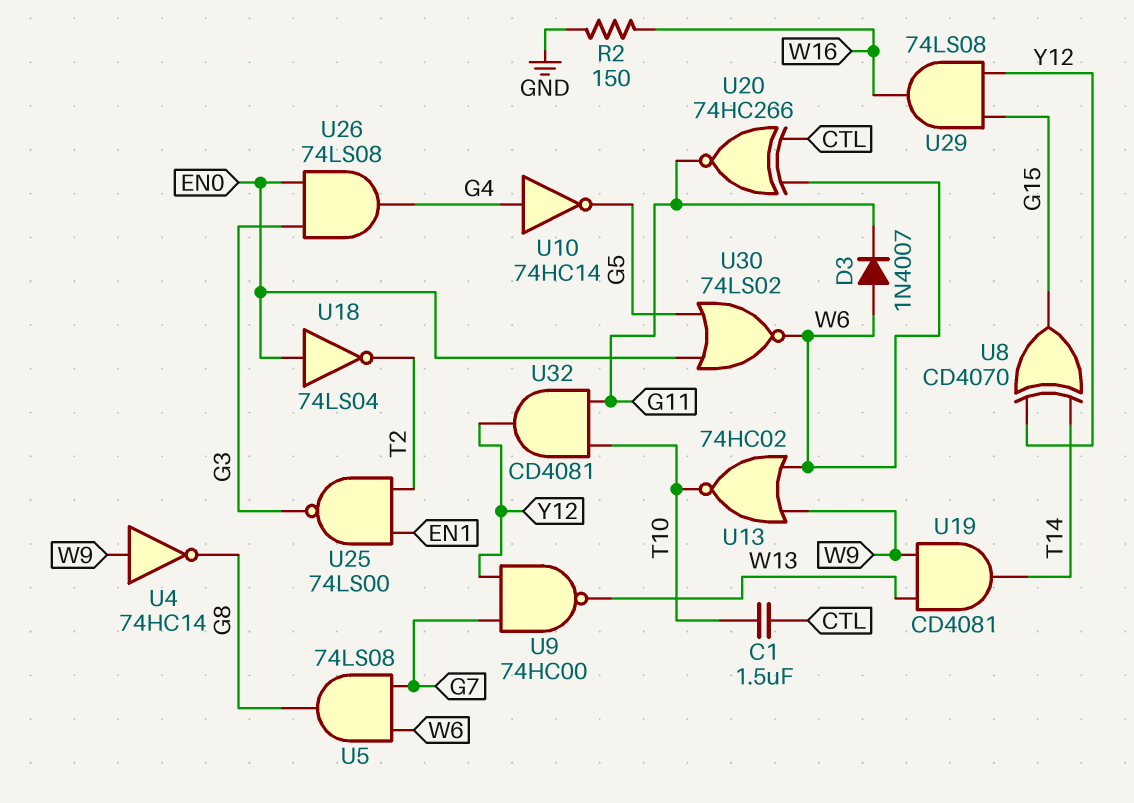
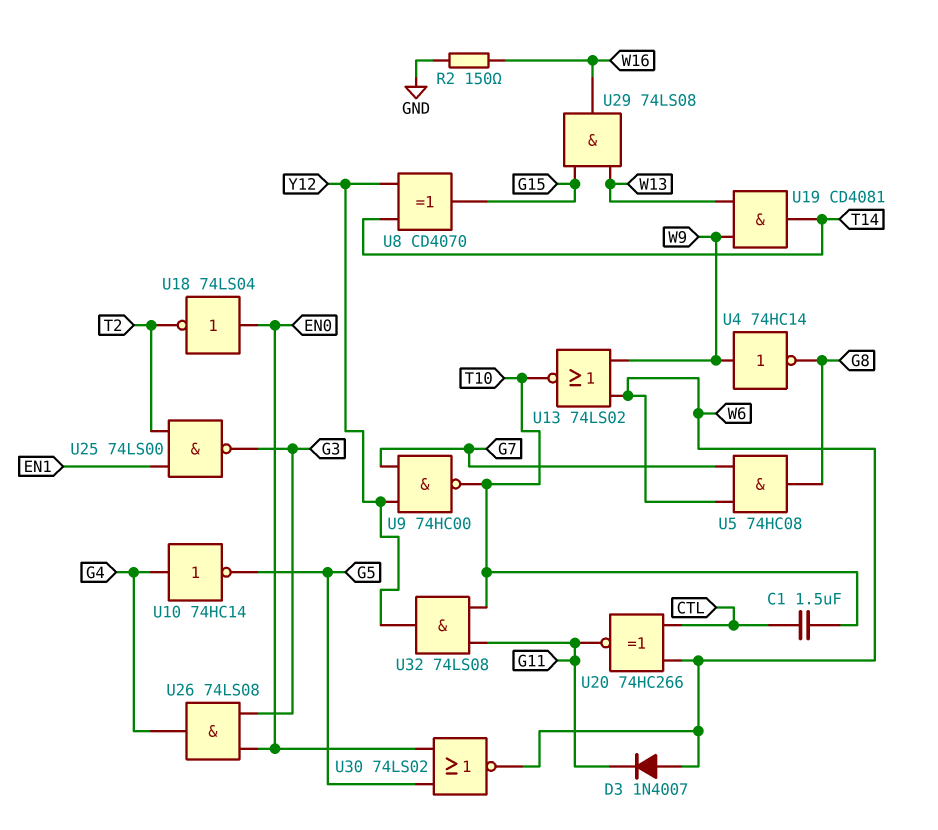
U5: AND 74LS08 (in G7, in W6, out G8) -> AND 74HC08 (in G7, in W6, out G8)
U9: NAND 74HC00 (in G7, in Y12, out W13) -> NAND 74HC00 (in G7, in Y12, out T10)
U13: NOR 74HC02 (in W6, in W9, out T10) -> NOR 74LS02 (in W6, in W9, out T10)
U29: AND 74LS08 (in G15, in Y12, out W16) -> AND 74LS08 (in G15, in W13, out W16)
U32: AND CD4081 (in G11, in T10, out Y12) -> AND 74LS08 (in G11, in T10, out Y12)

